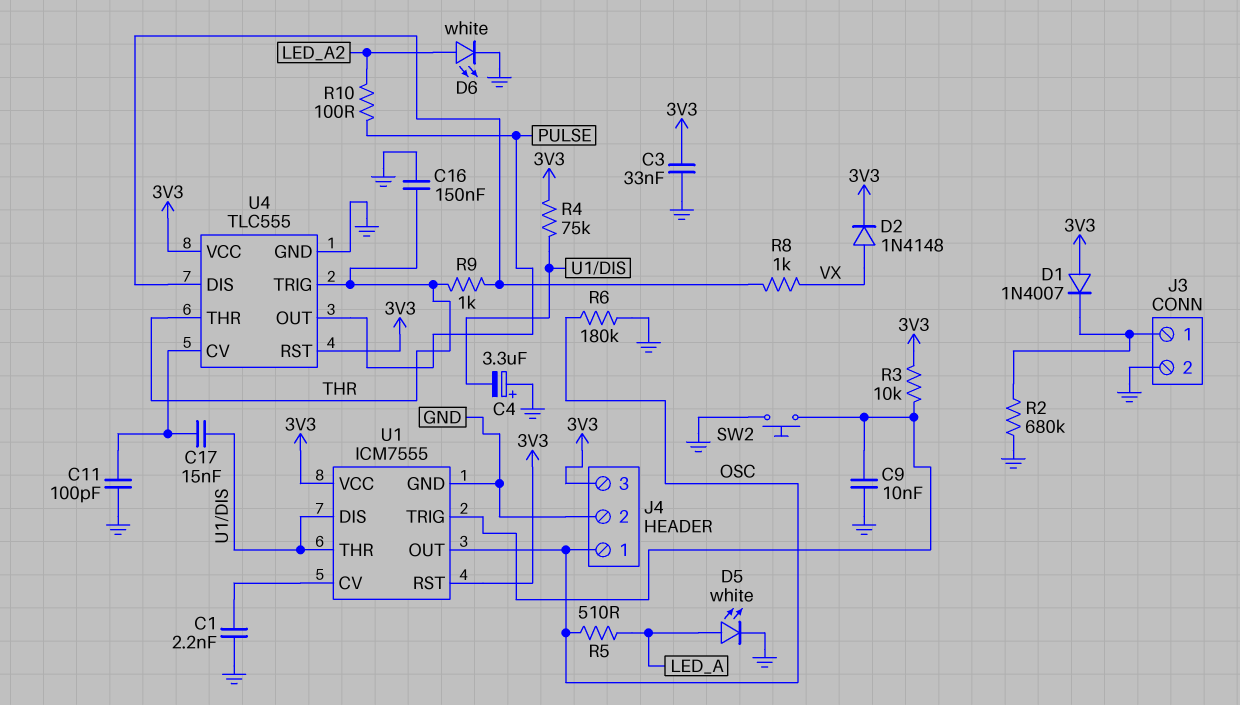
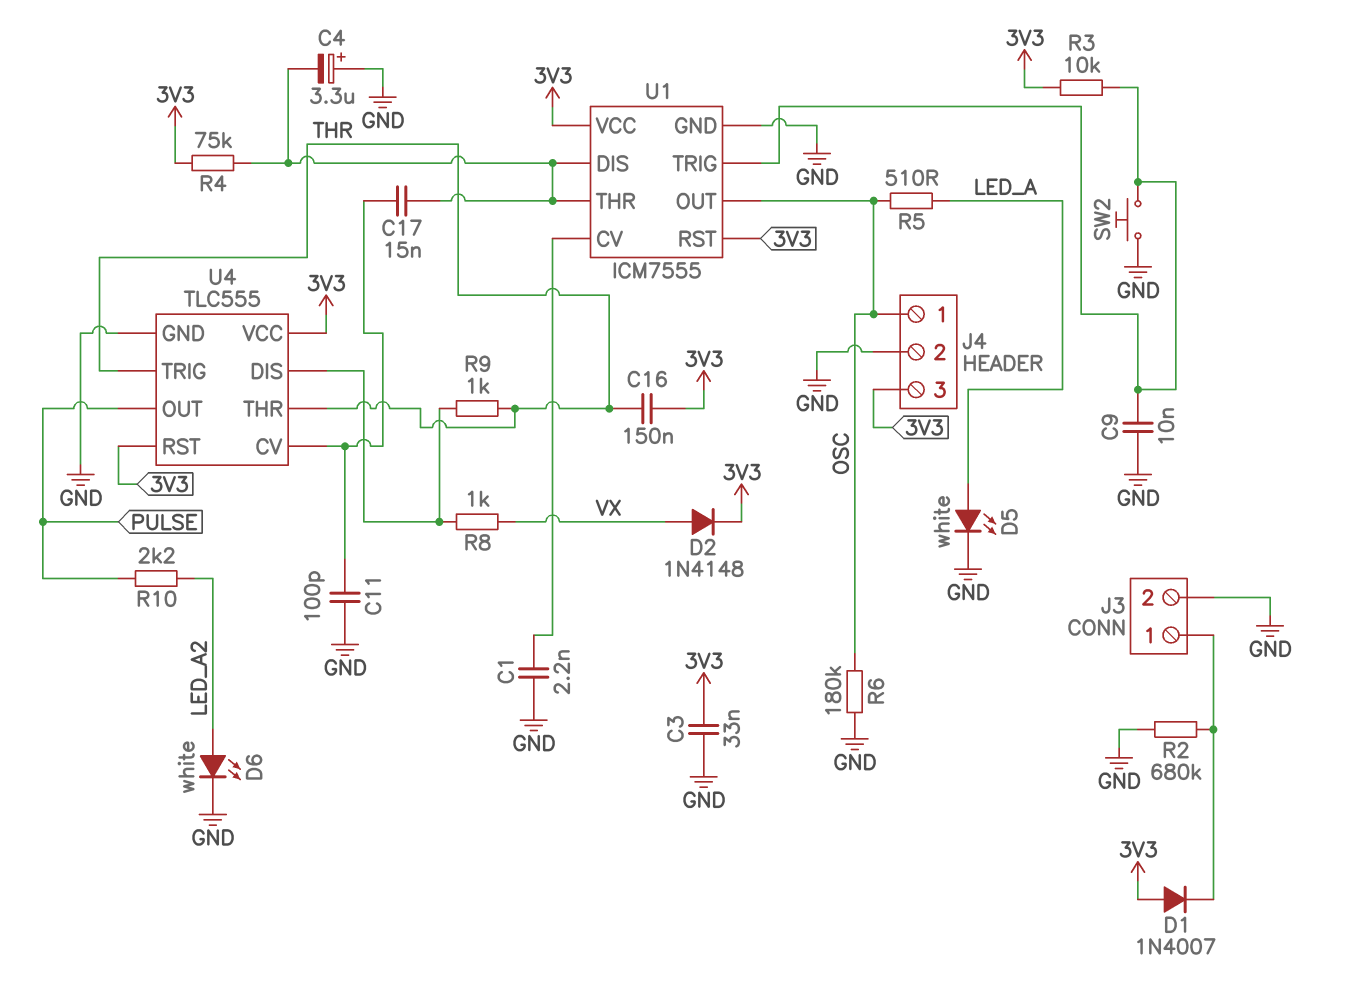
C16: 150nF (GND, THR) -> 150nF (3V3, THR)
R10: 100 (LED_A2, PULSE) -> 2.2k (LED_A2, PULSE)

